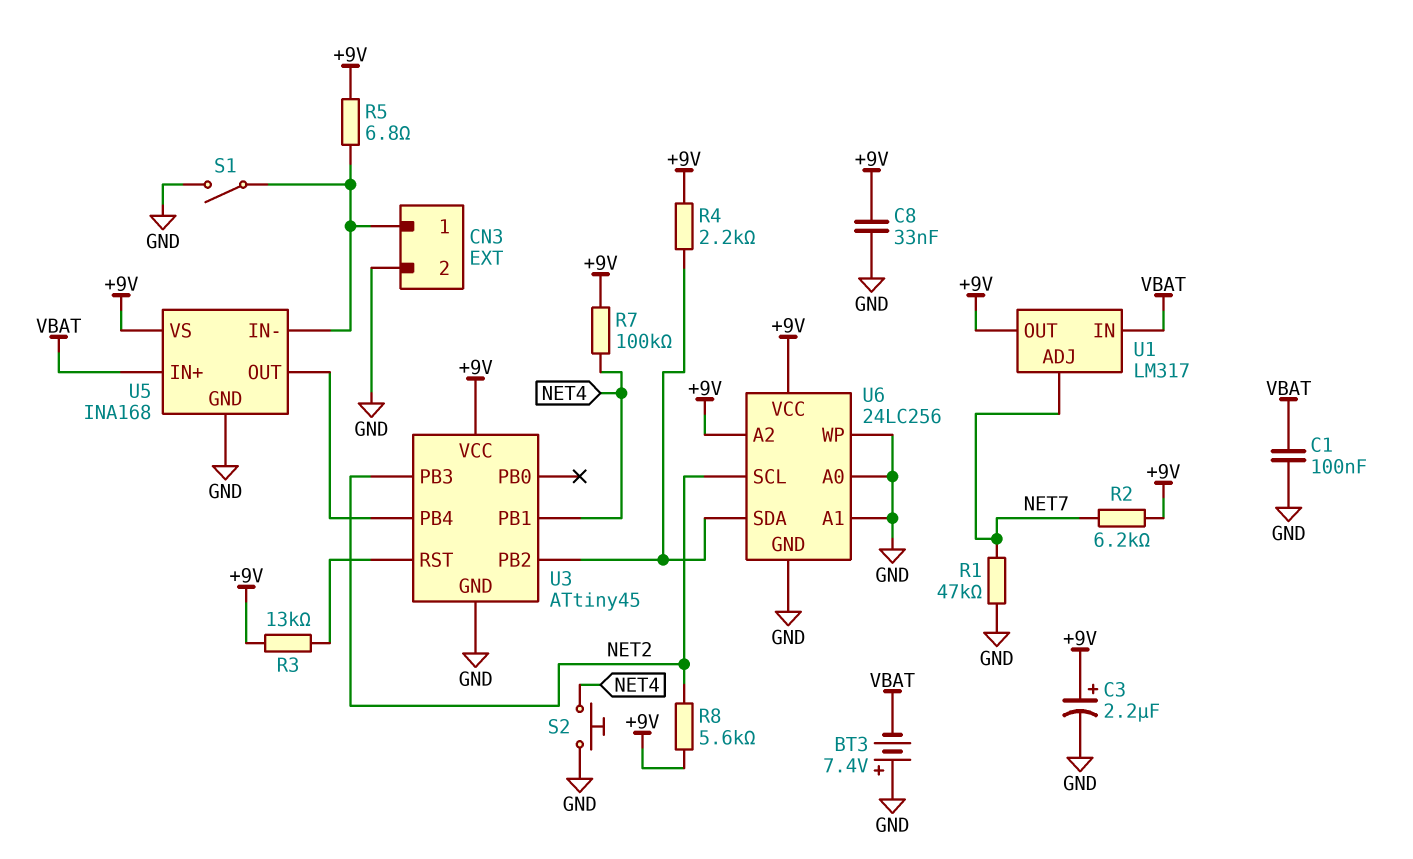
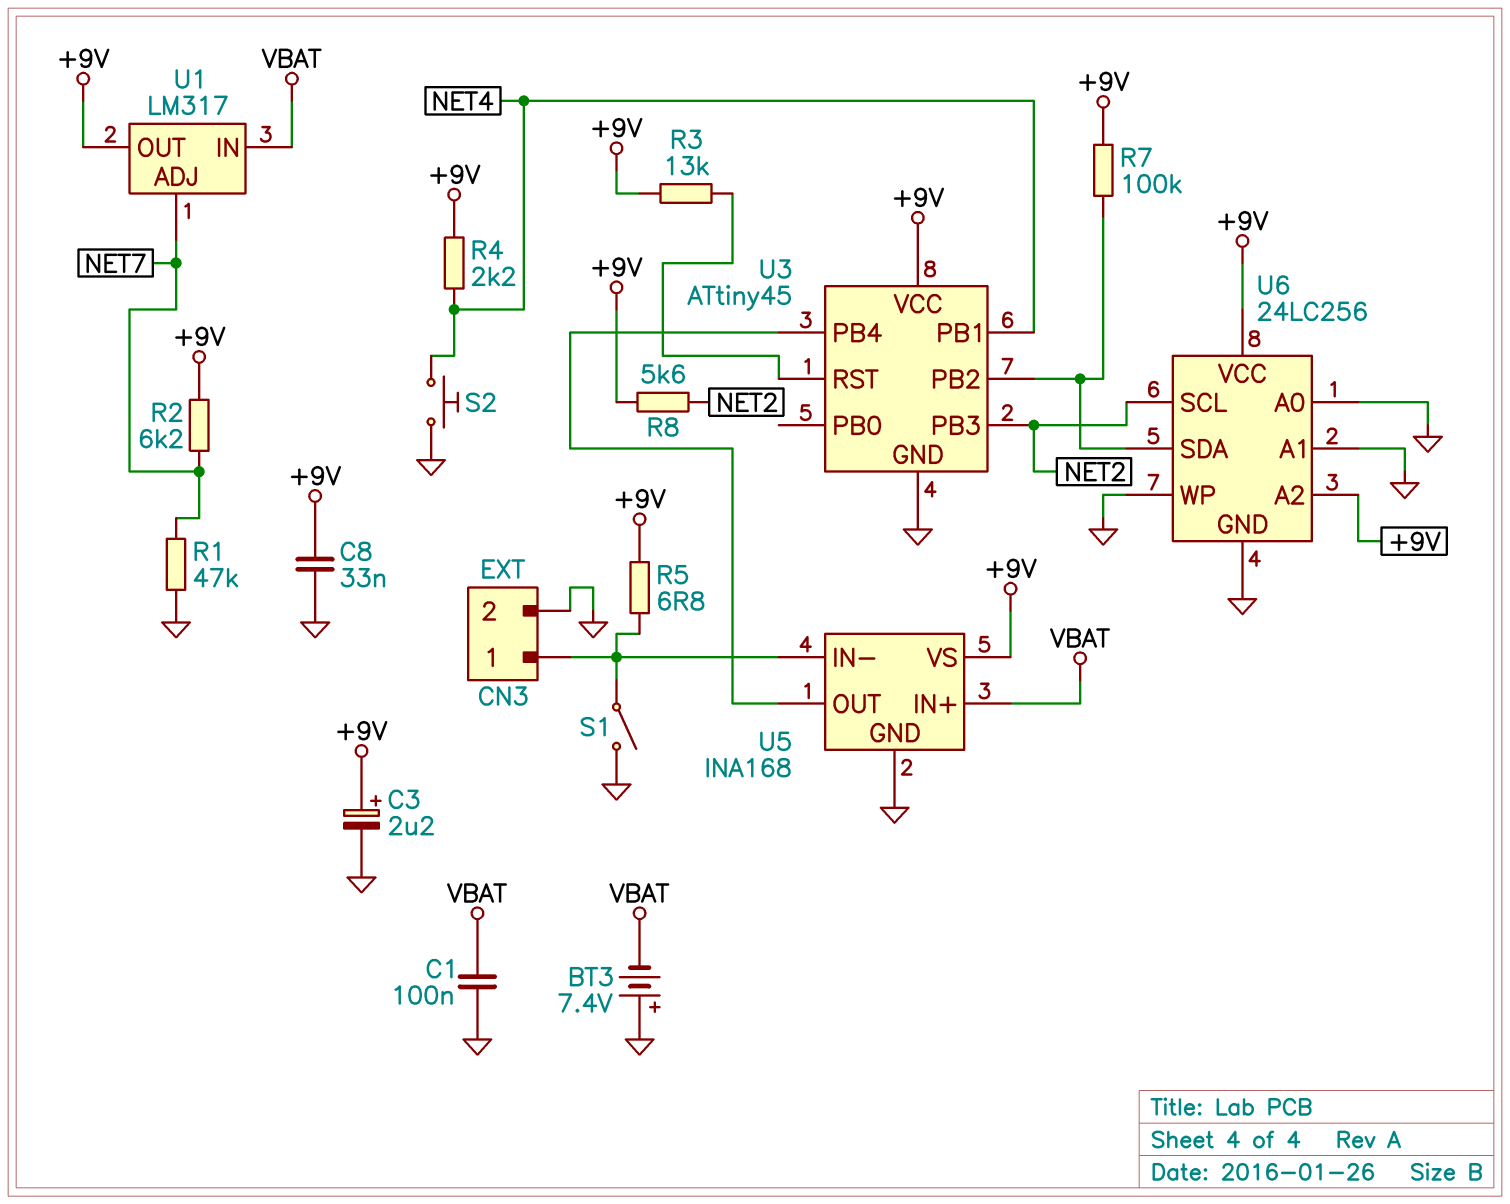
R4: 2.2k (+9V, U3/PB2) -> 2.2k (+9V, NET4)
R7: 100k (+9V, NET4) -> 100k (+9V, U3/PB2)

